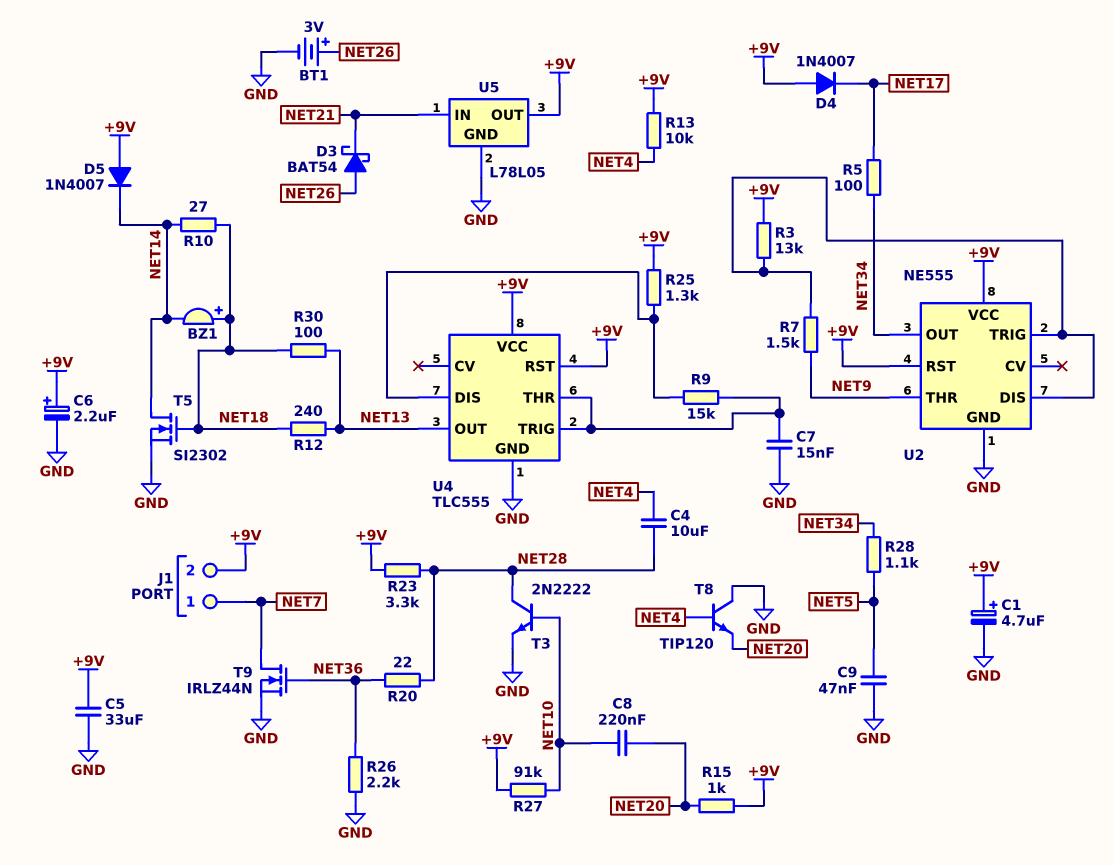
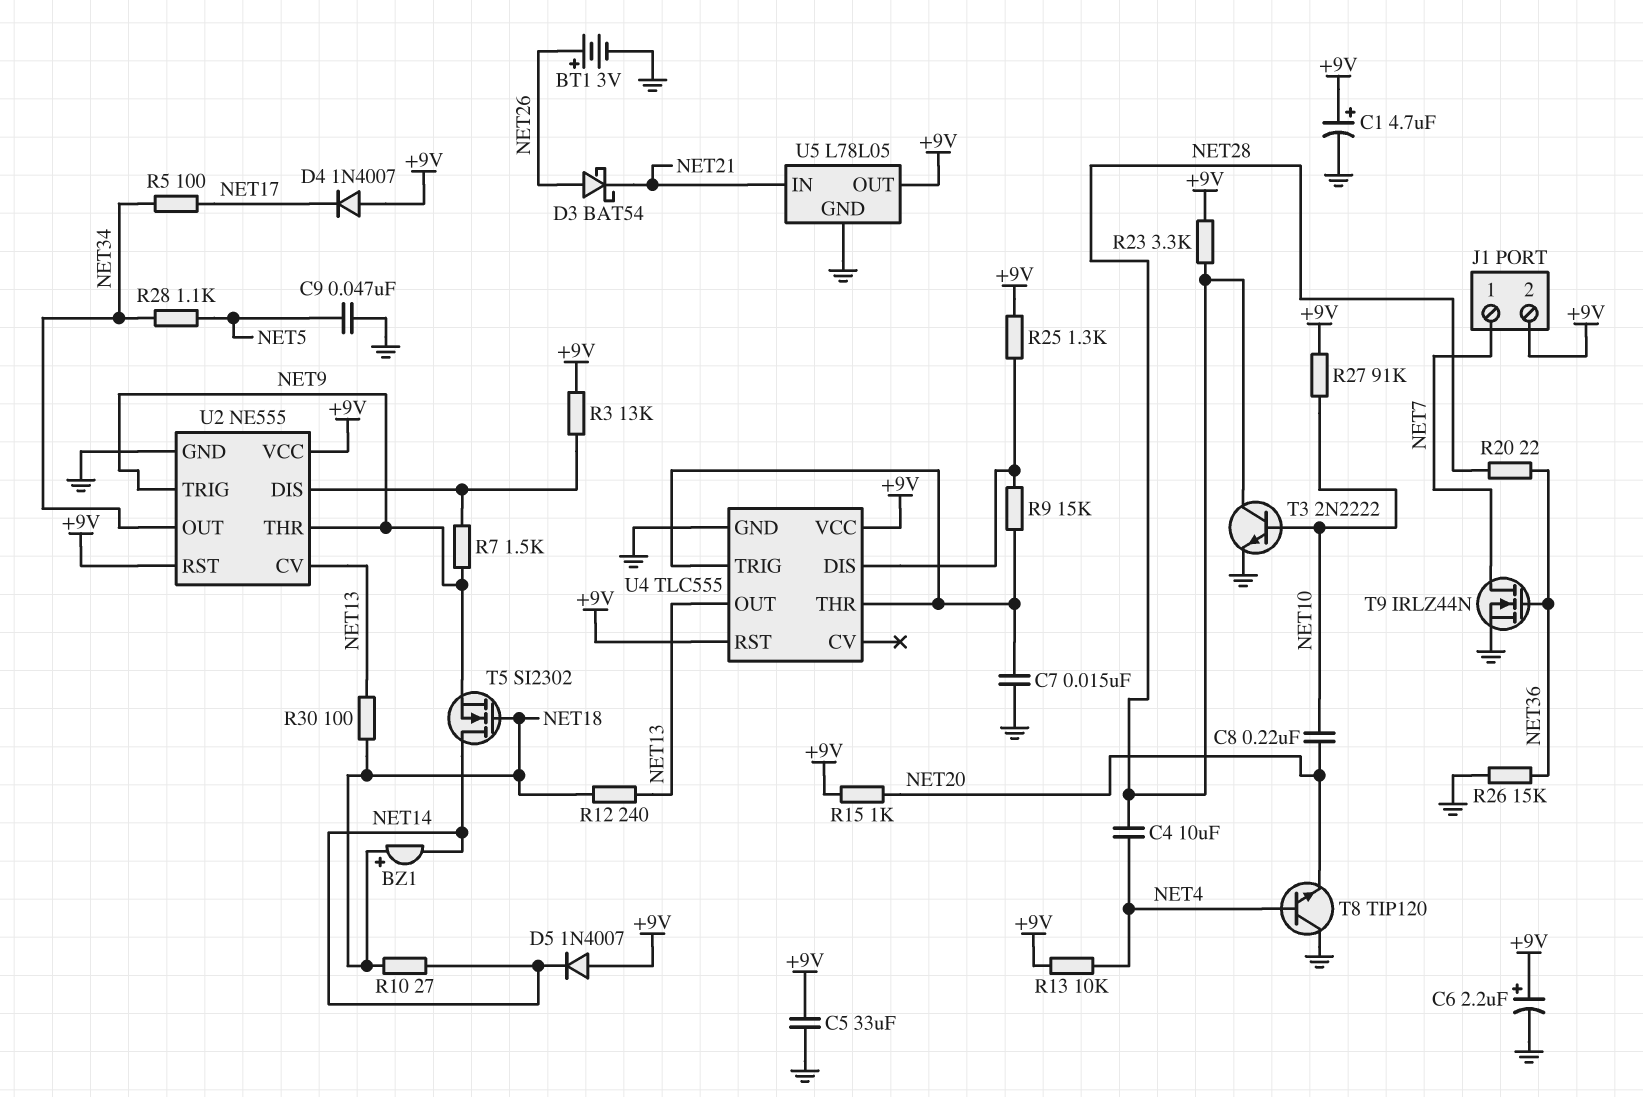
R26: 2.2k (GND, NET36) -> 15k (GND, NET36)
T5: NMOS SI2302 (G NET18, D NET14, S GND) -> NMOS SI2302 (G NET18, D NET14, S NET9)
U2 pin CV: none -> NET13
U2 pin TRIG: U2/DIS -> NET9

